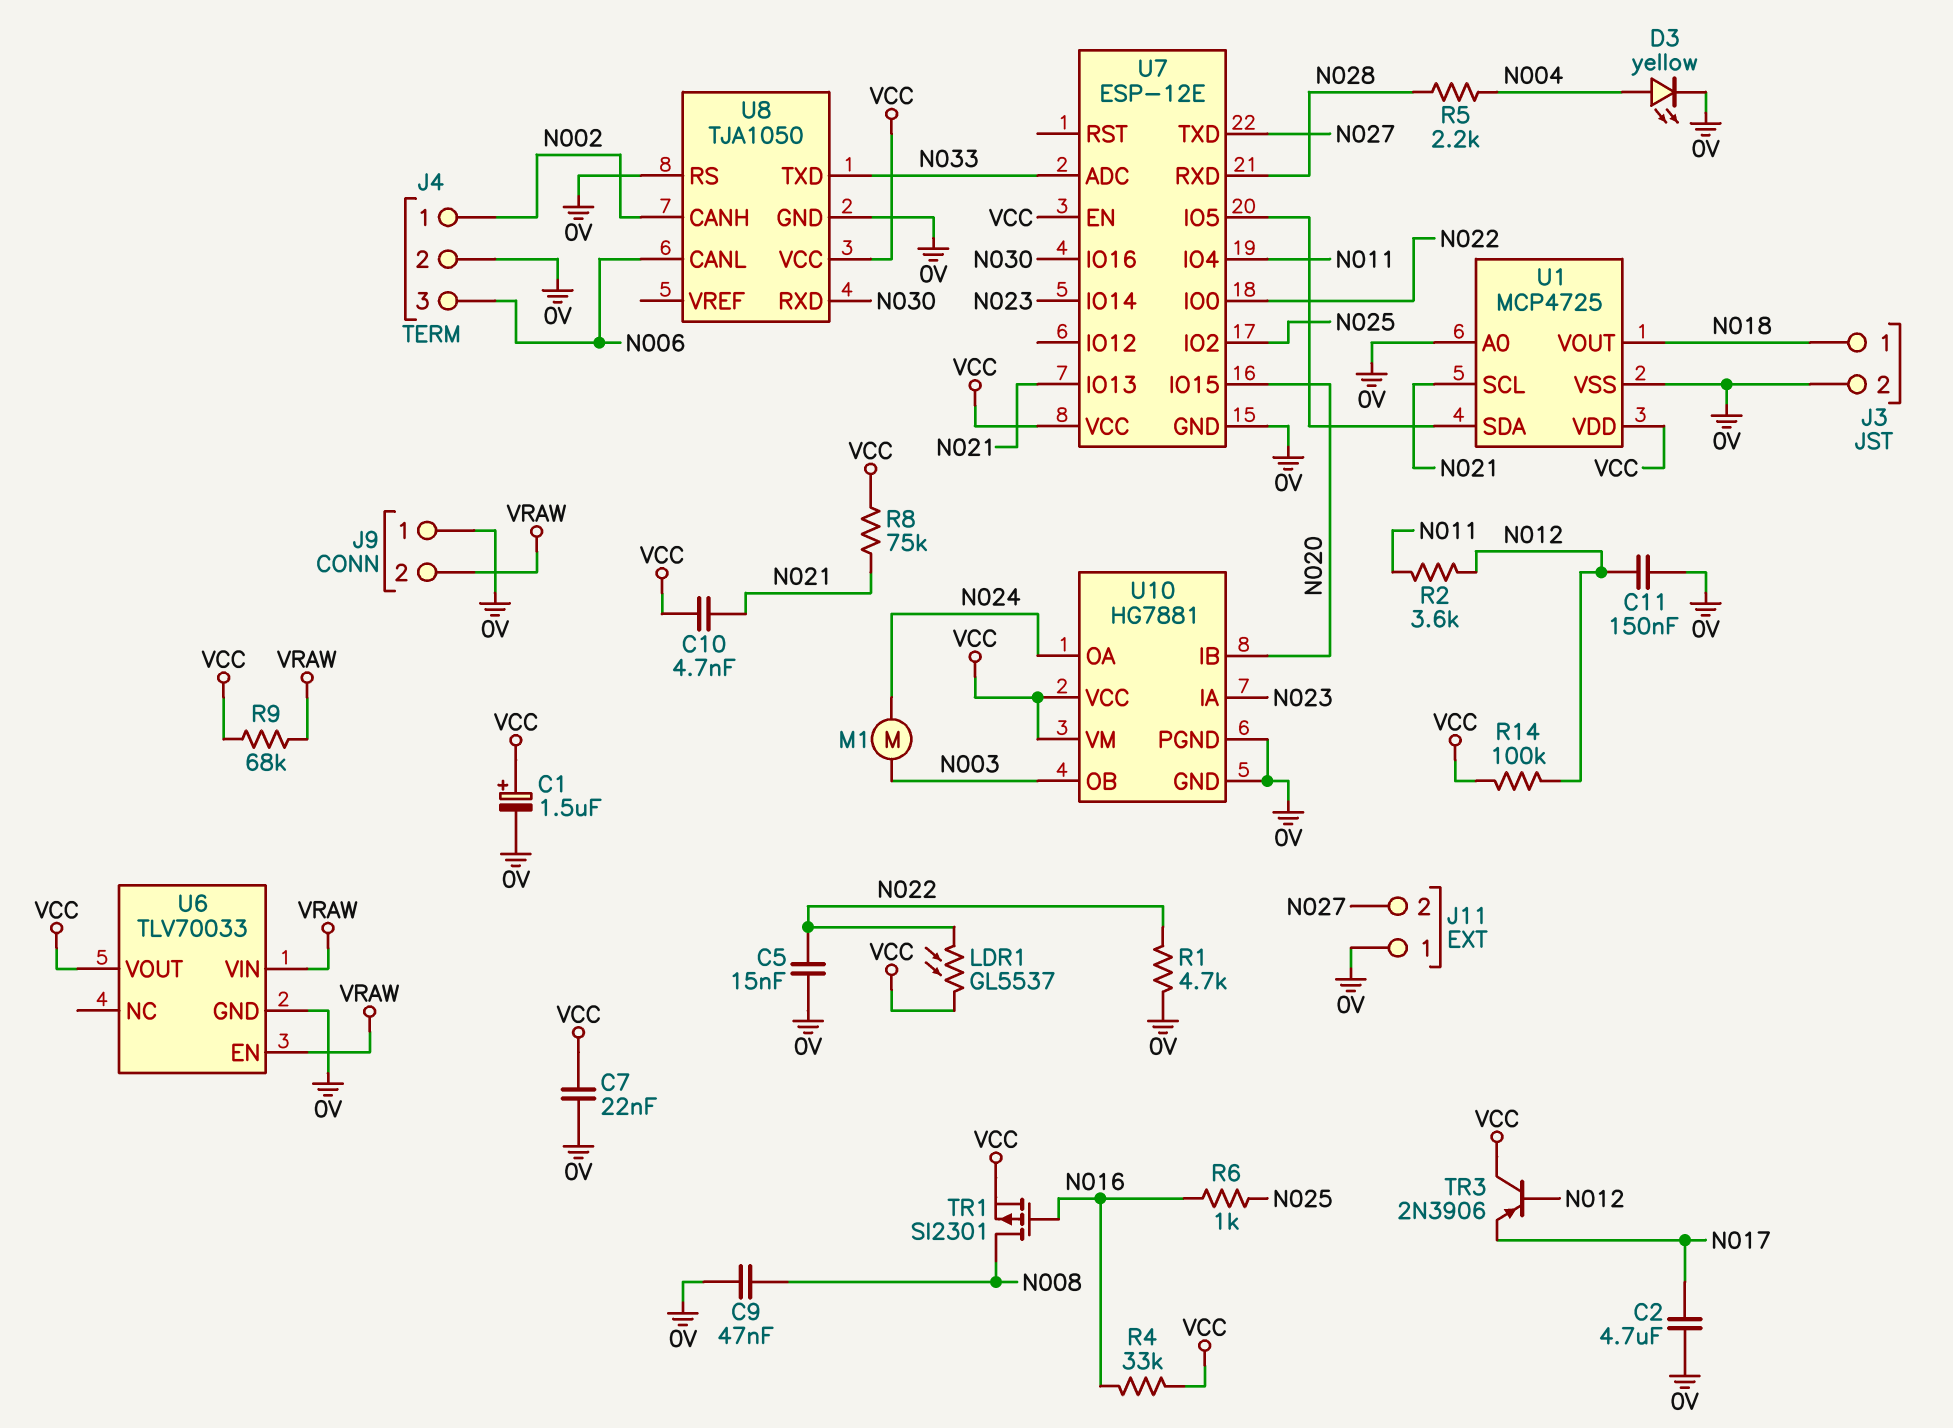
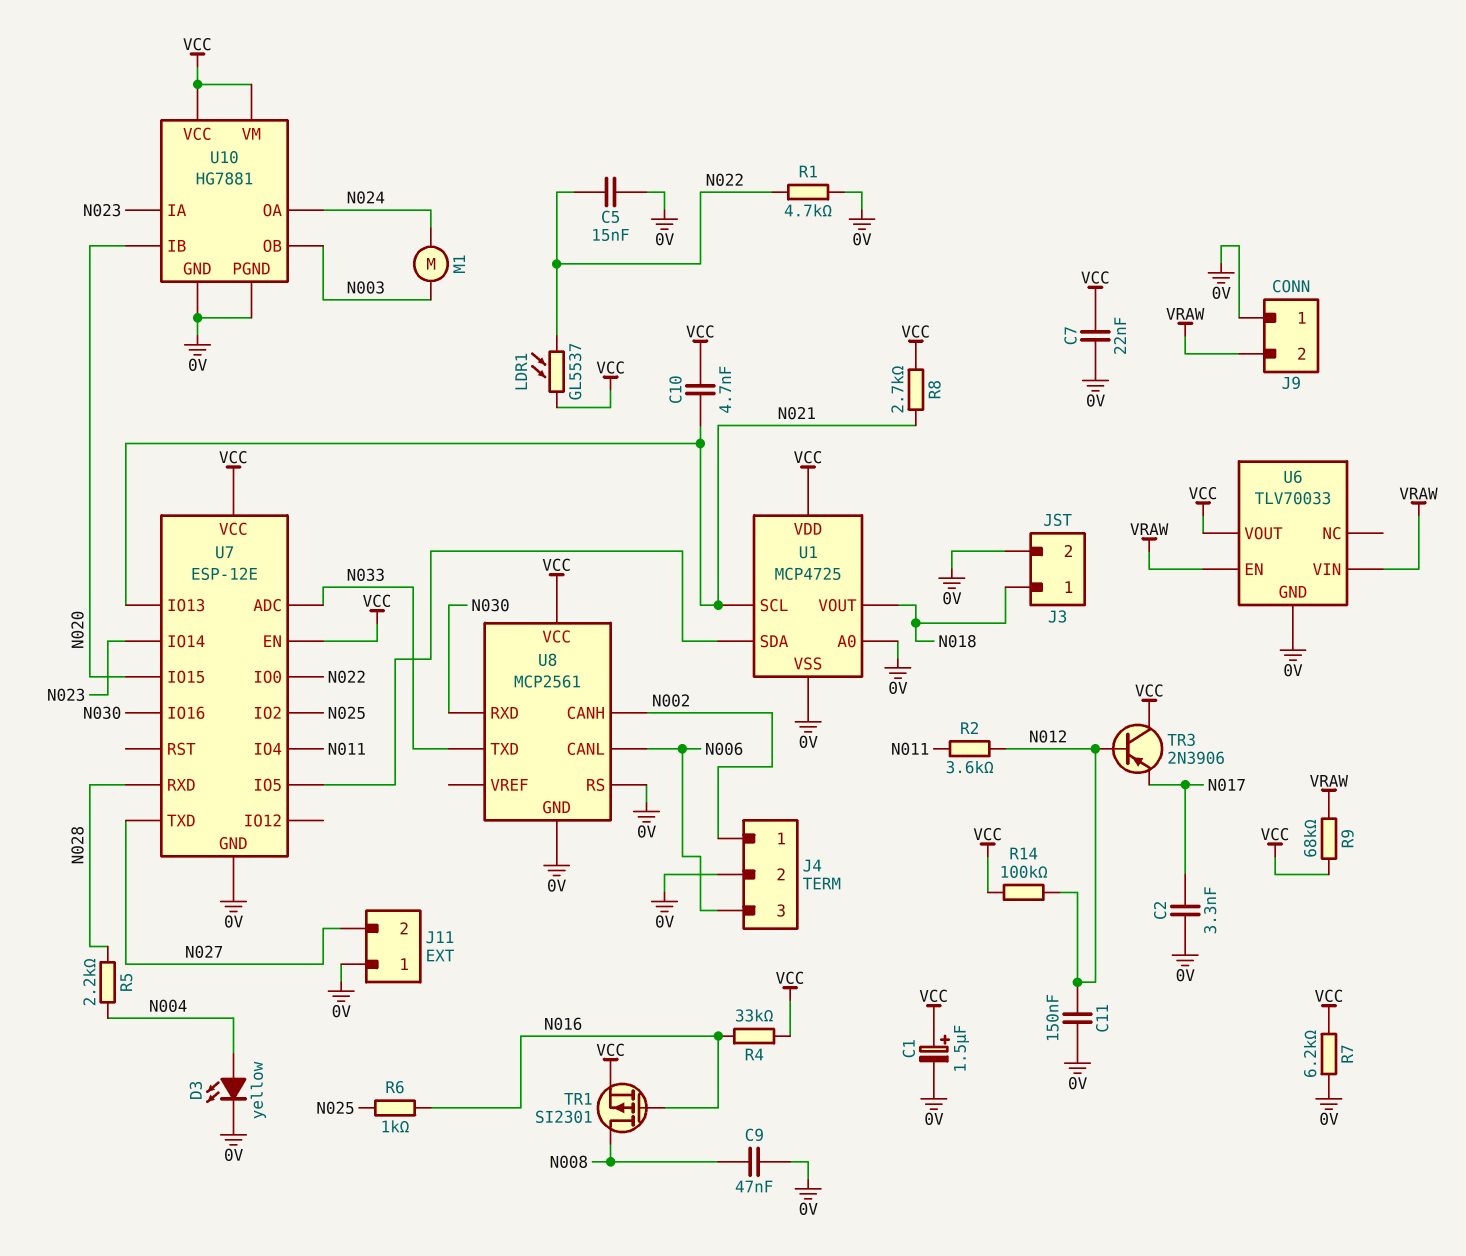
C2: 4.7uF (0V, N017) -> 3.3nF (0V, N017)
R7: none -> 6.2k (0V, VCC)
R8: 75k (N021, VCC) -> 2.7k (N021, VCC)
U8: TJA1050 -> MCP2561

